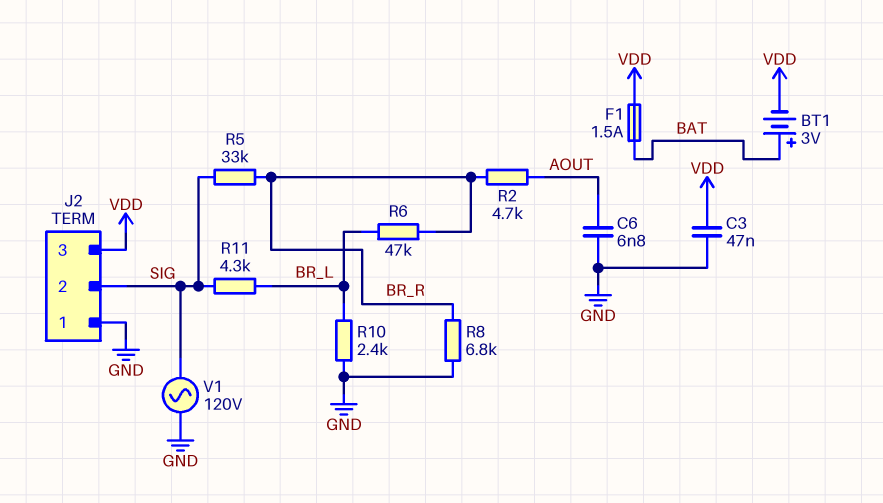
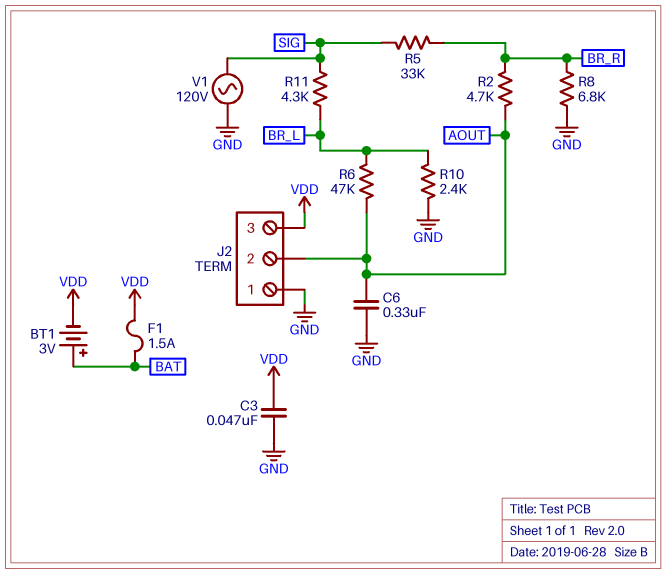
C6: 6.8nF (AOUT, GND) -> 330nF (AOUT, GND)
J2 pin 2: SIG -> AOUT
R6: 47k (BR_L, BR_R) -> 47k (AOUT, BR_L)

